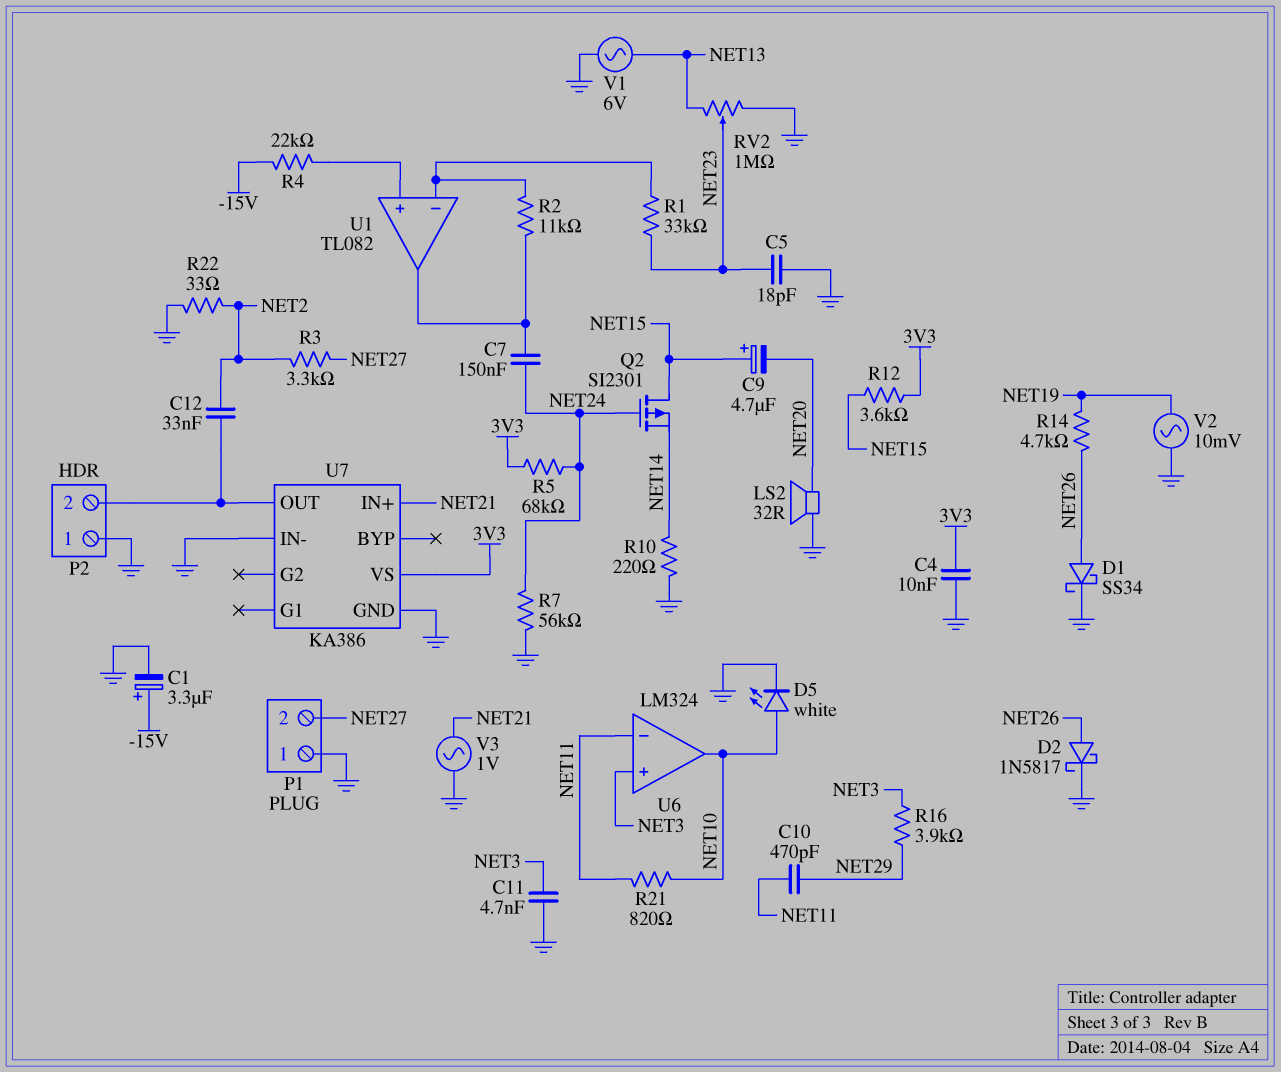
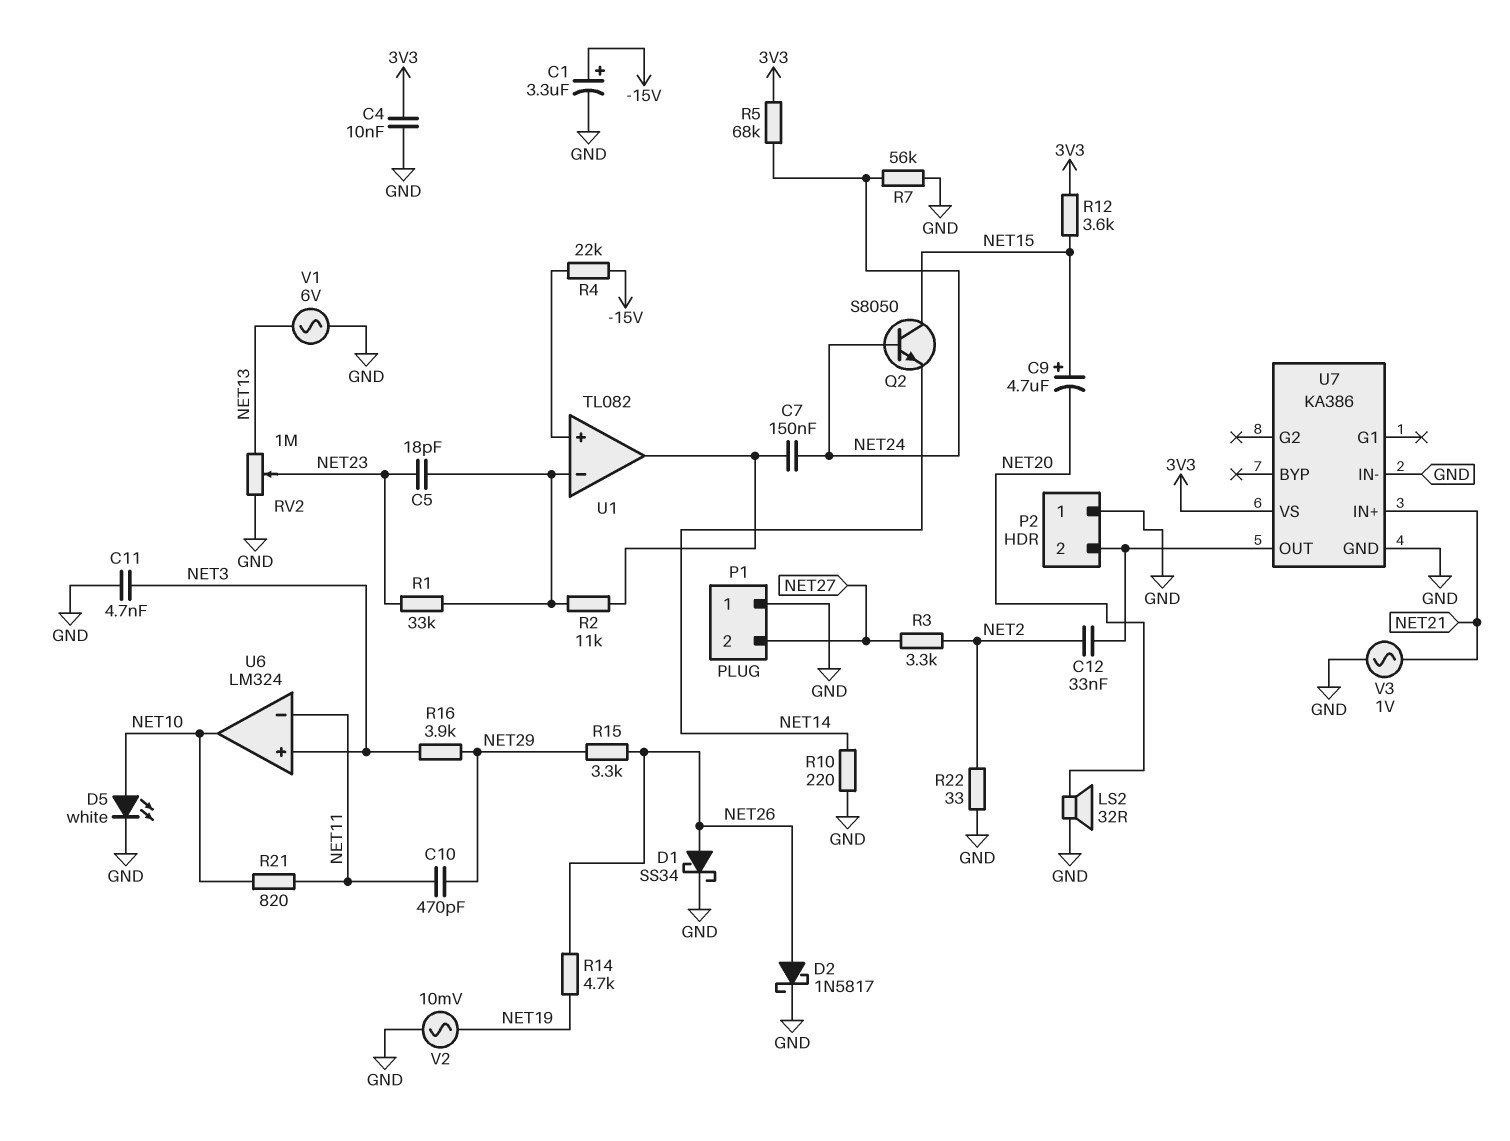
C5: 18pF (GND, NET23) -> 18pF (NET23, U1/in-)
Q2: PMOS SI2301 (G NET24, D NET15, S NET14) -> NPN S8050 (B NET24, C NET15, E NET14)
R15: none -> 3.3k (NET26, NET29)

